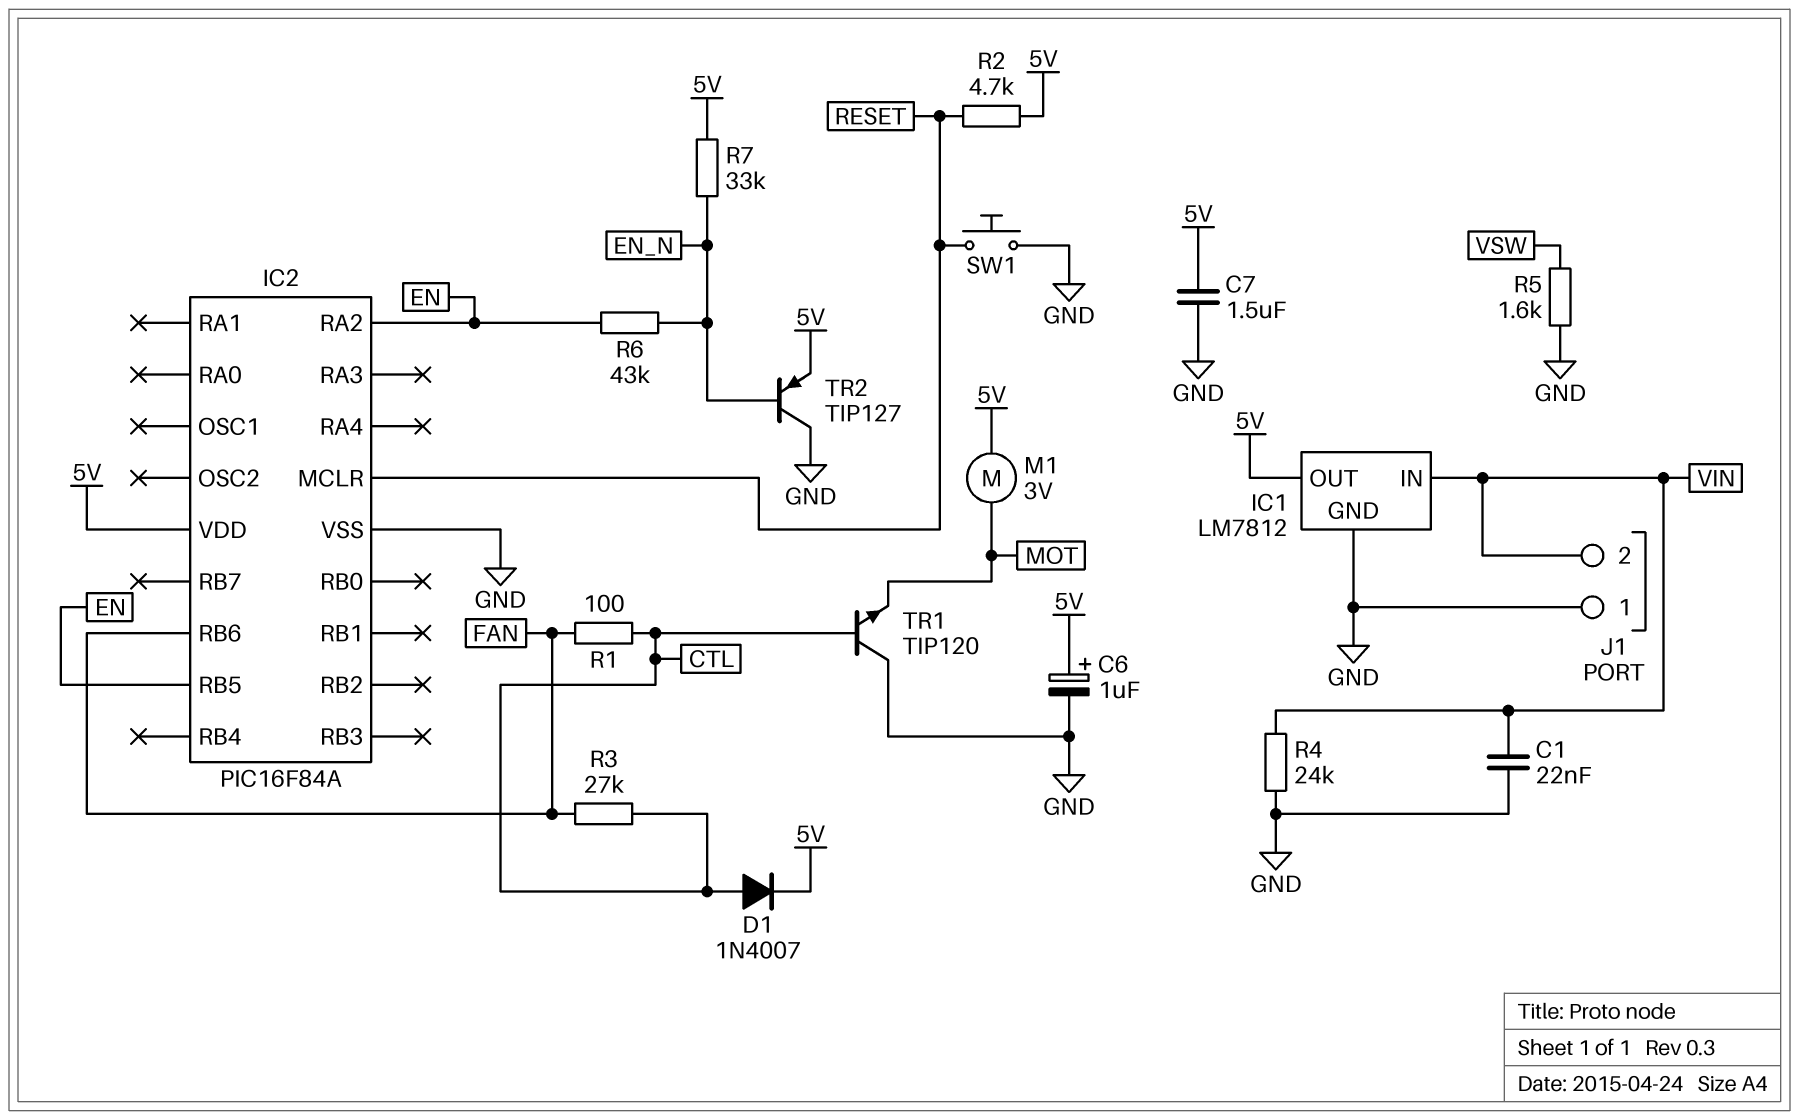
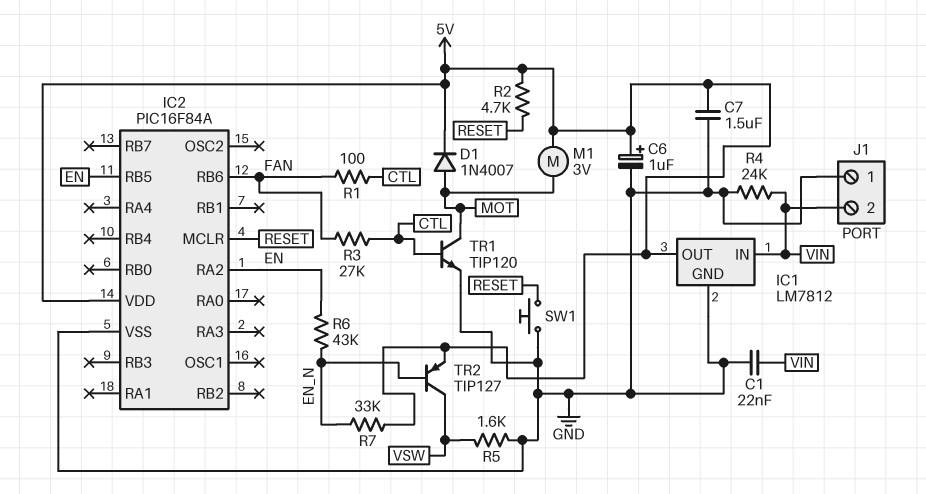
D1: diode 1N4007 (A CTL, K 5V) -> diode 1N4007 (A MOT, K 5V)
TR1: NPN TIP120 (B CTL, C GND, E MOT) -> NPN TIP120 (B CTL, C MOT, E GND)
TR2: PNP TIP127 (B EN_N, C GND, E 5V) -> PNP TIP127 (B EN_N, C VSW, E 5V)

